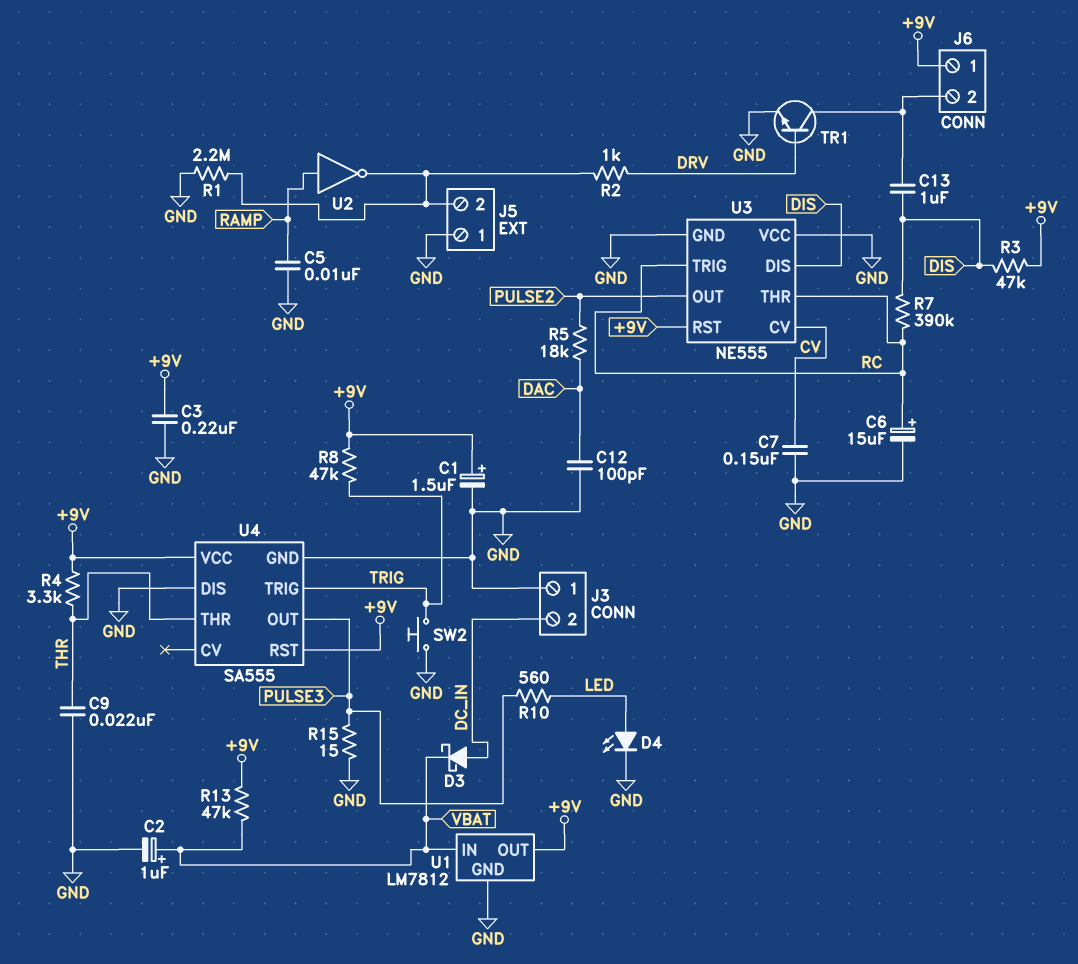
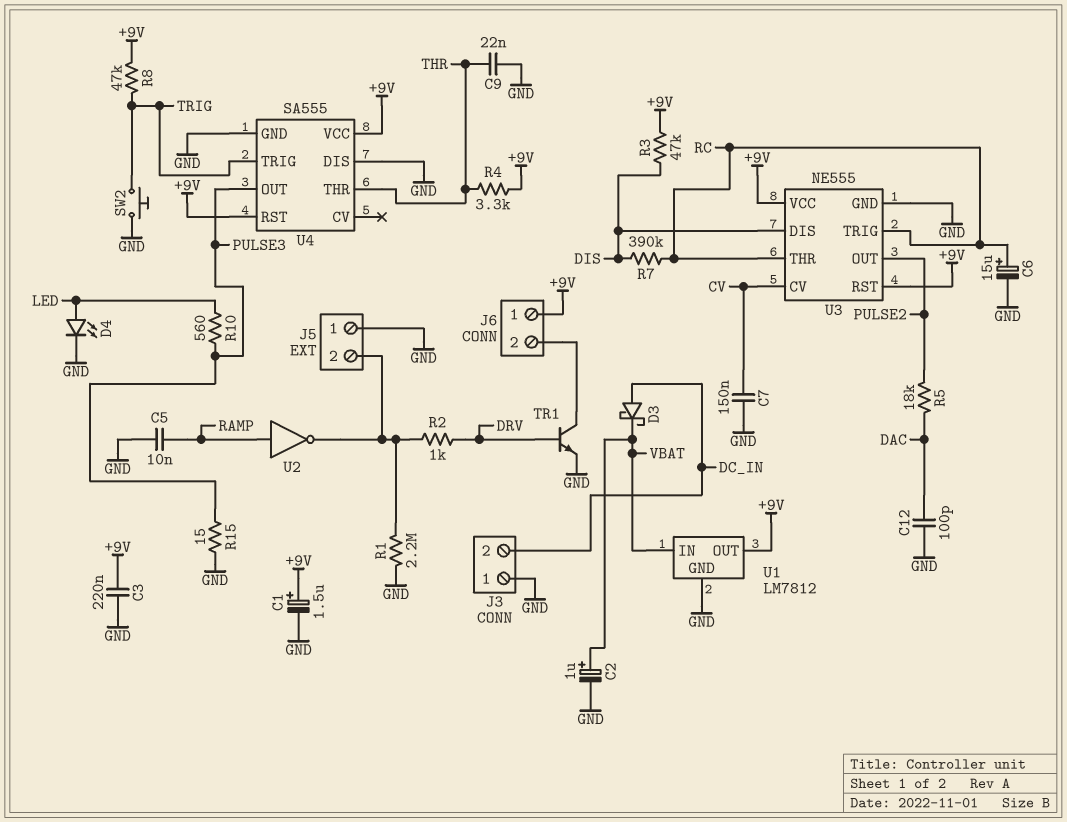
C13: 1uF (DIS, J6/2) -> none
R13: 47k (+9V, VBAT) -> none
U3 pin VCC: GND -> +9V

